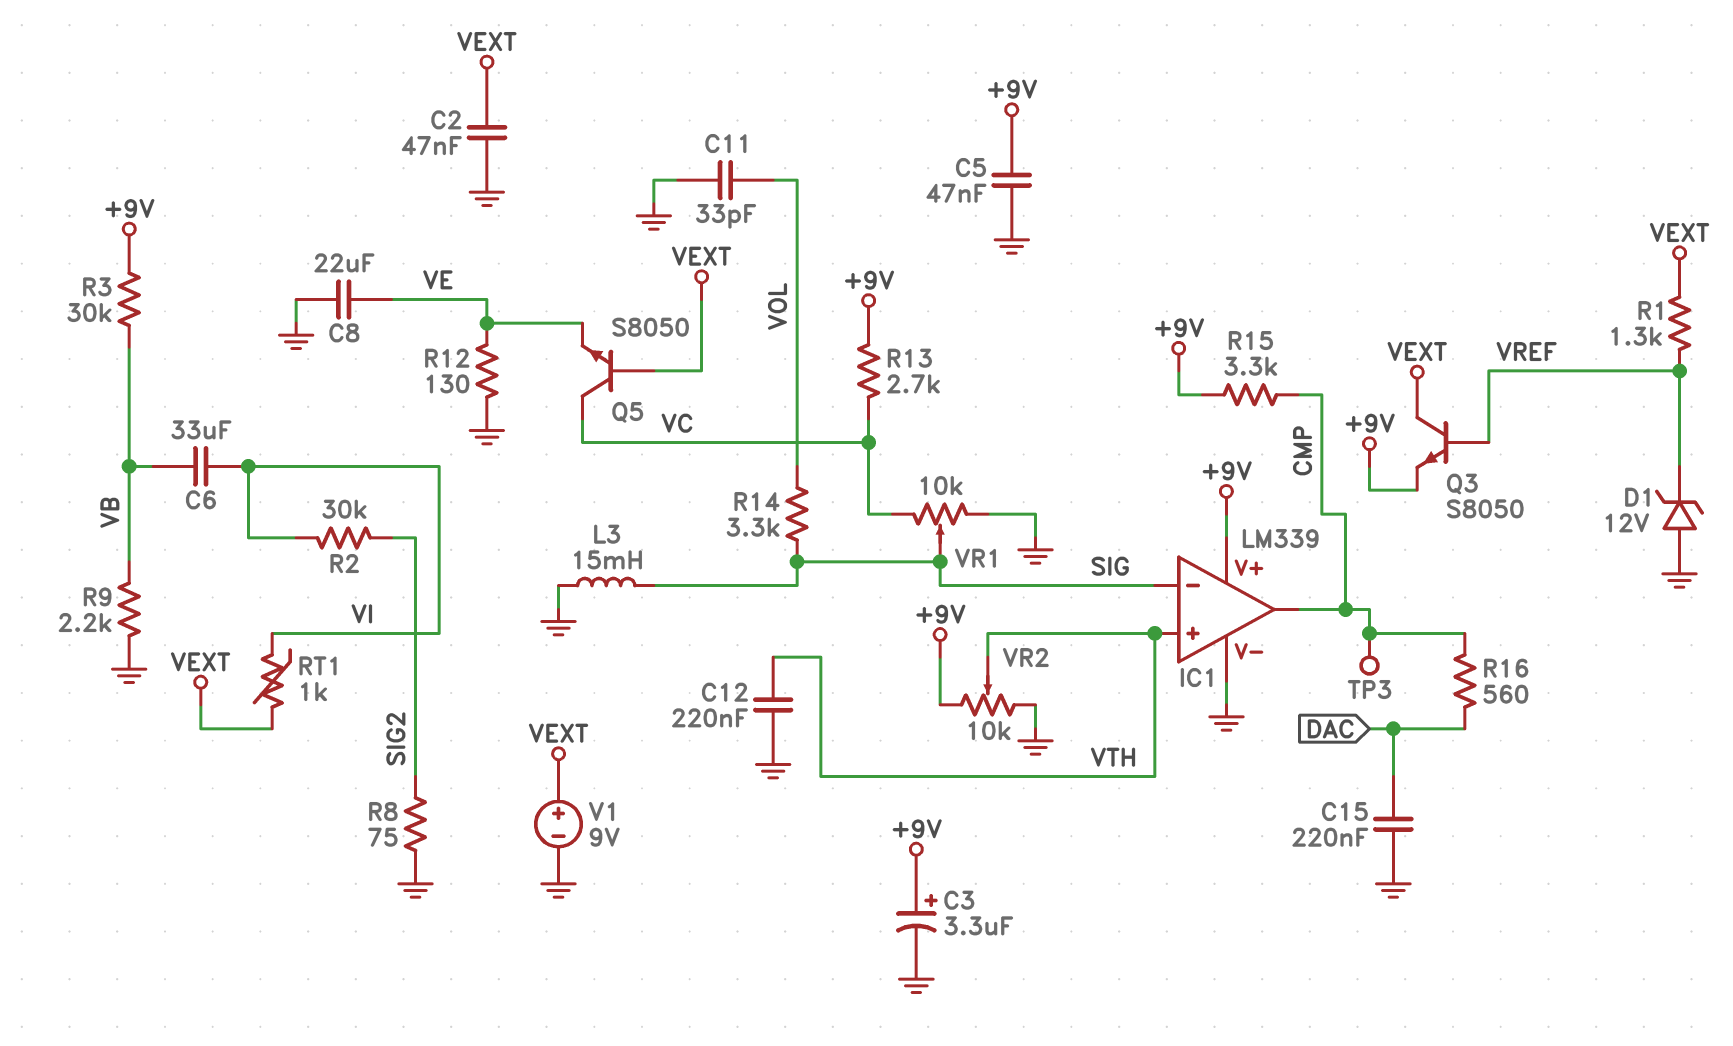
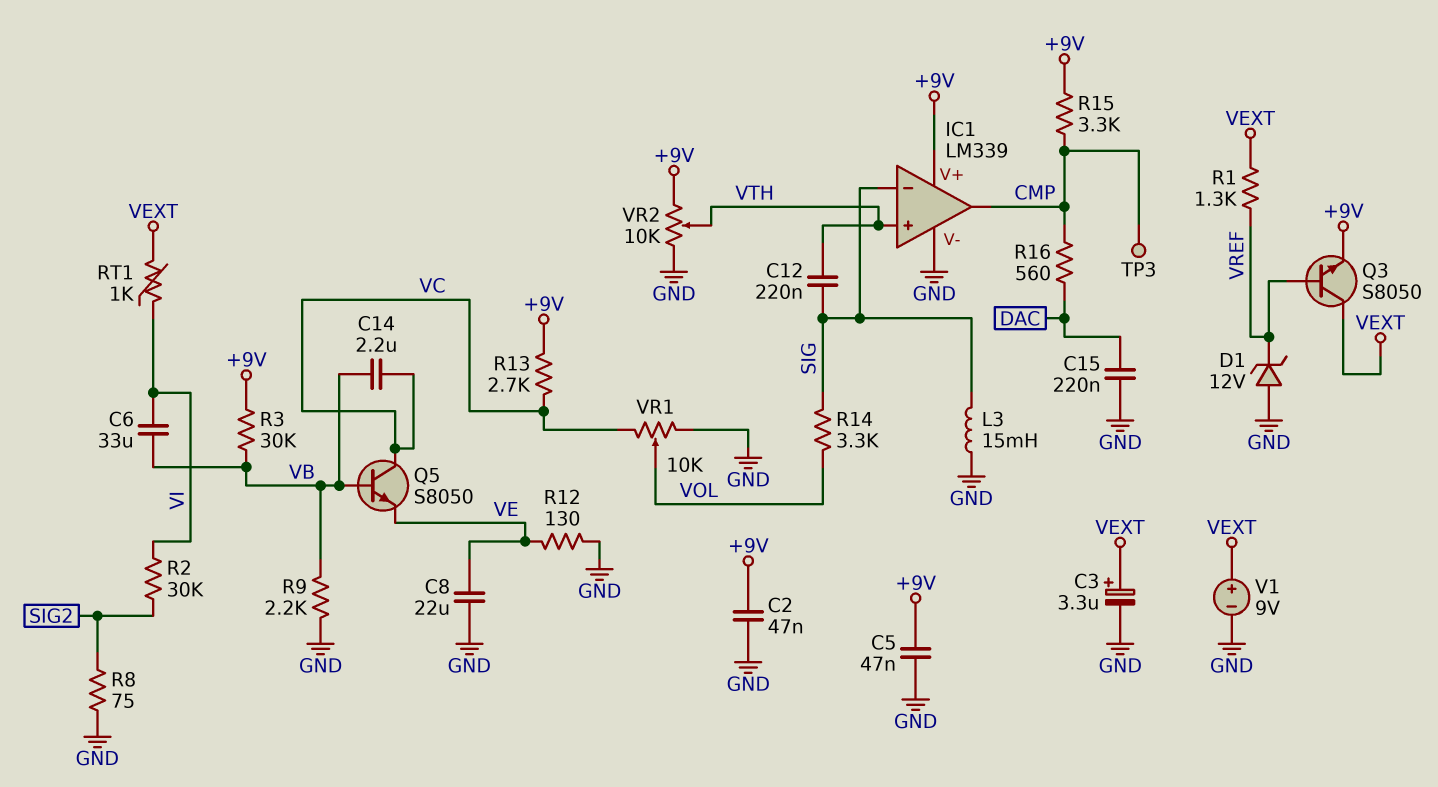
C2: 47nF (GND, VEXT) -> 47nF (+9V, GND)
C3: 3.3uF (plus +9V, minus GND) -> 3.3uF (plus VEXT, minus GND)
C11: 33pF (GND, VOL) -> none
C12: 220nF (GND, VTH) -> 220nF (SIG, VTH)
C14: none -> 2.2uF (VB, VC)
Q5: NPN S8050 (B VEXT, C VC, E VE) -> NPN S8050 (B VB, C VC, E VE)
VR1: 10k (GND, VC, wiper SIG) -> 10k (GND, VC, wiper VOL)

